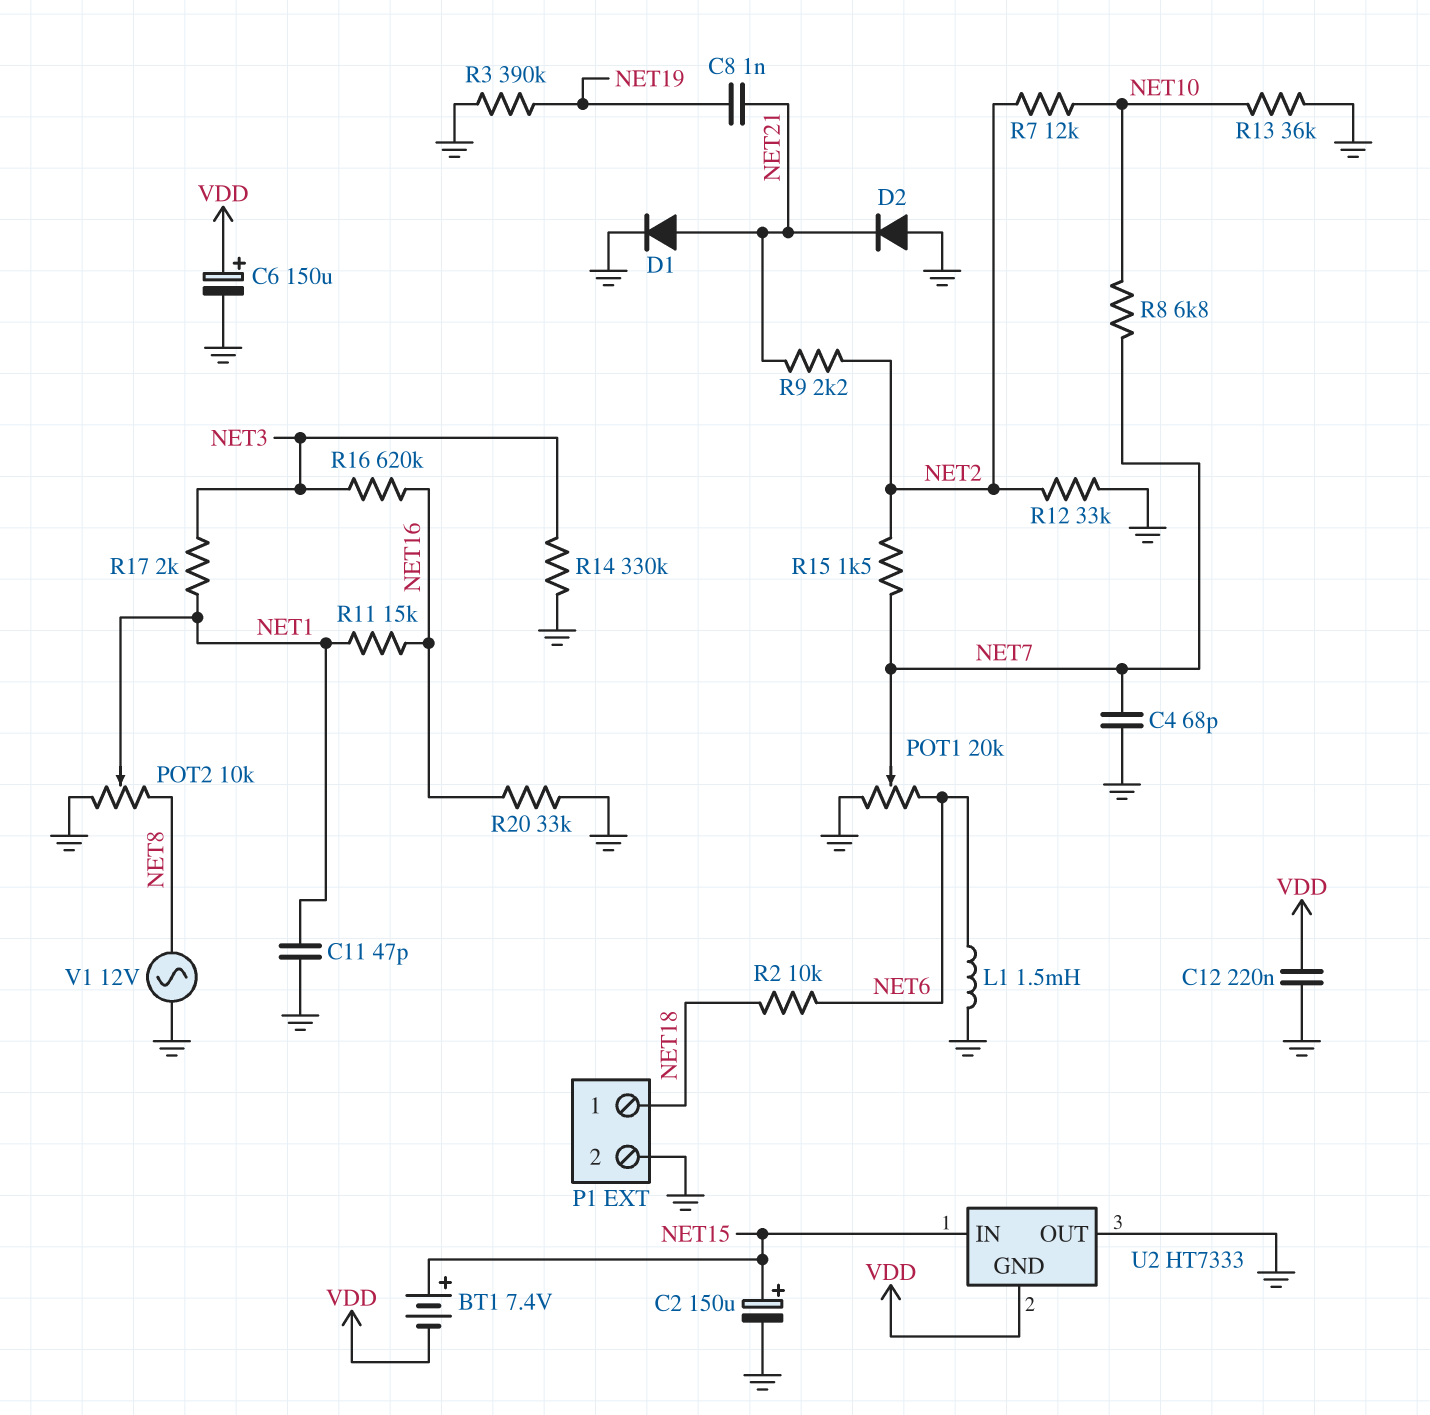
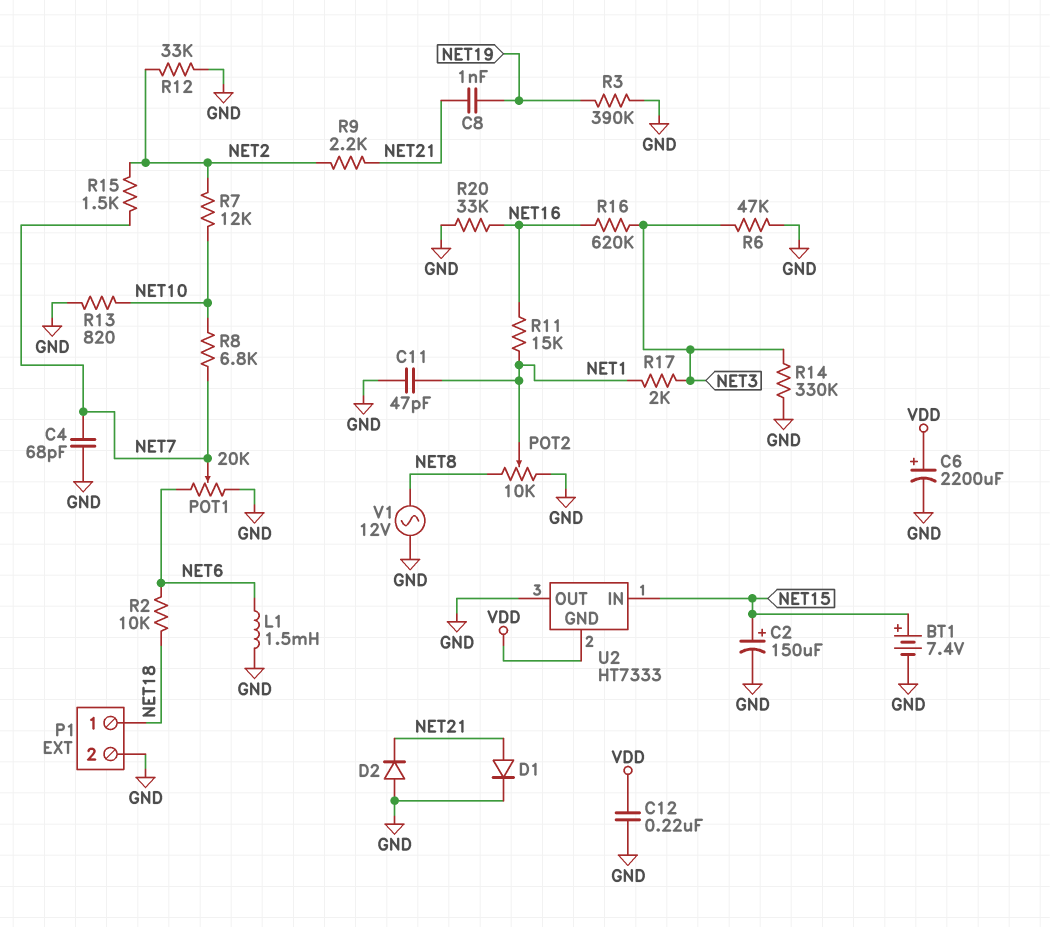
BT1: 7.4V (plus NET15, minus VDD) -> 7.4V (plus NET15, minus GND)
C6: 150uF (plus VDD, minus GND) -> 2200uF (plus VDD, minus GND)
R6: none -> 47k (GND, NET3)
R13: 36k (GND, NET10) -> 820 (GND, NET10)

